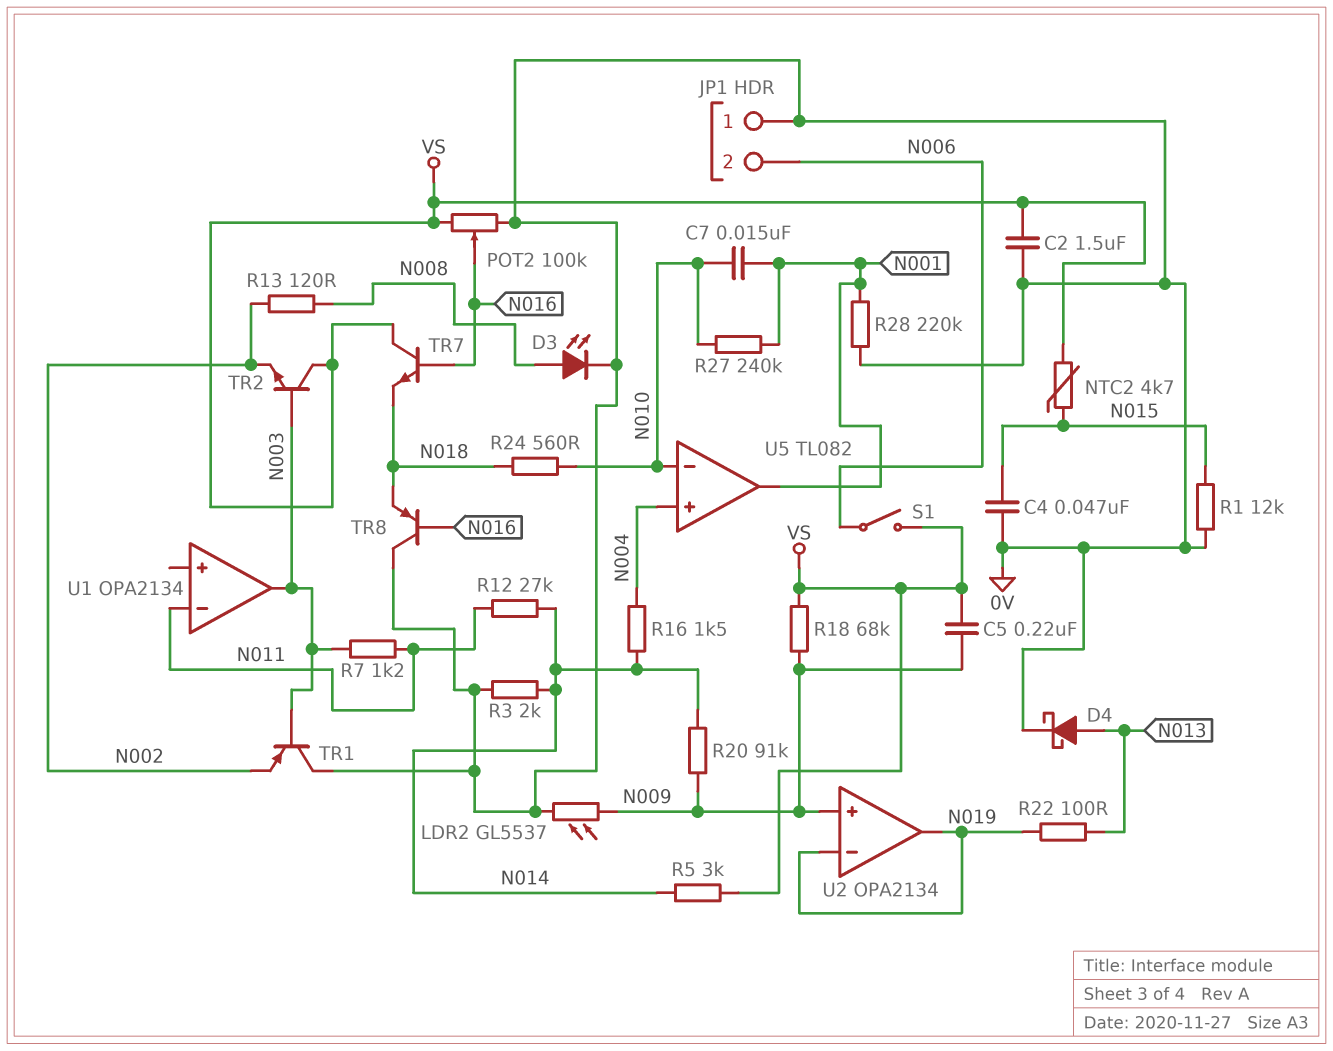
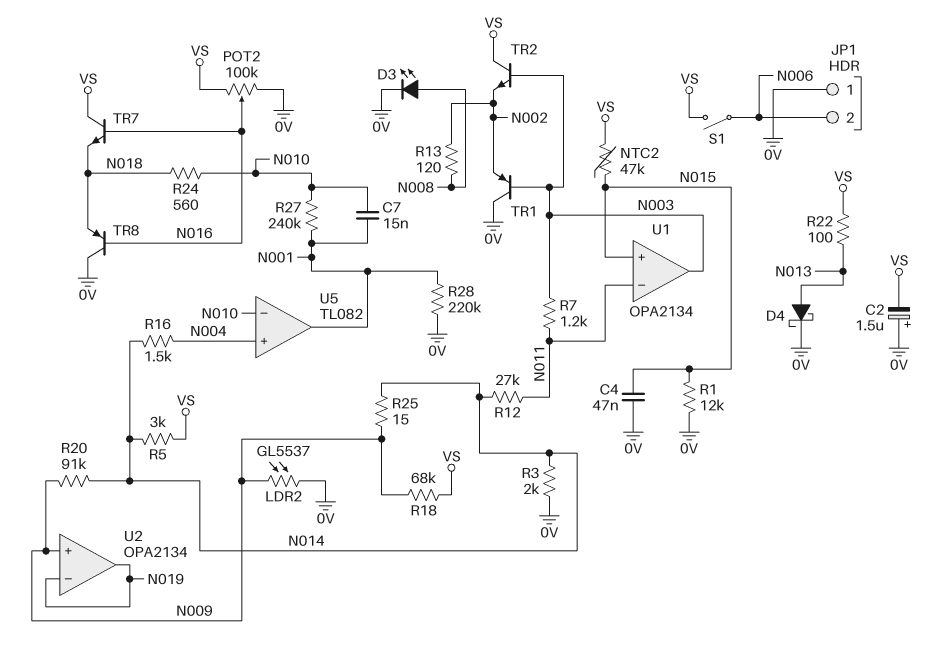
C2: 1.5uF (0V, VS) -> 1.5uF (plus 0V, minus VS)
C5: 220nF (N009, VS) -> none
NTC2: 4.7k (N015, VS) -> 47k (N015, VS)
R22: 100 (N013, N019) -> 100 (N013, VS)
R25: none -> 15 (N009, N014)
U1 pin in+: none -> N015

